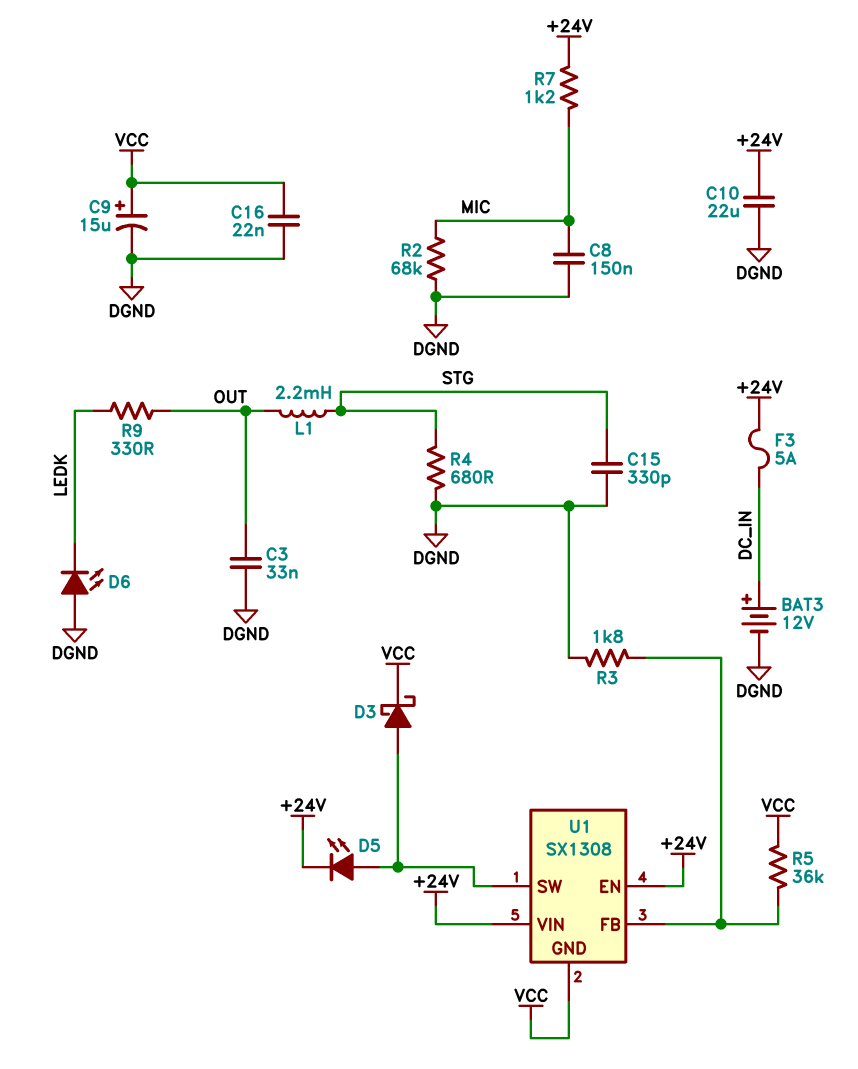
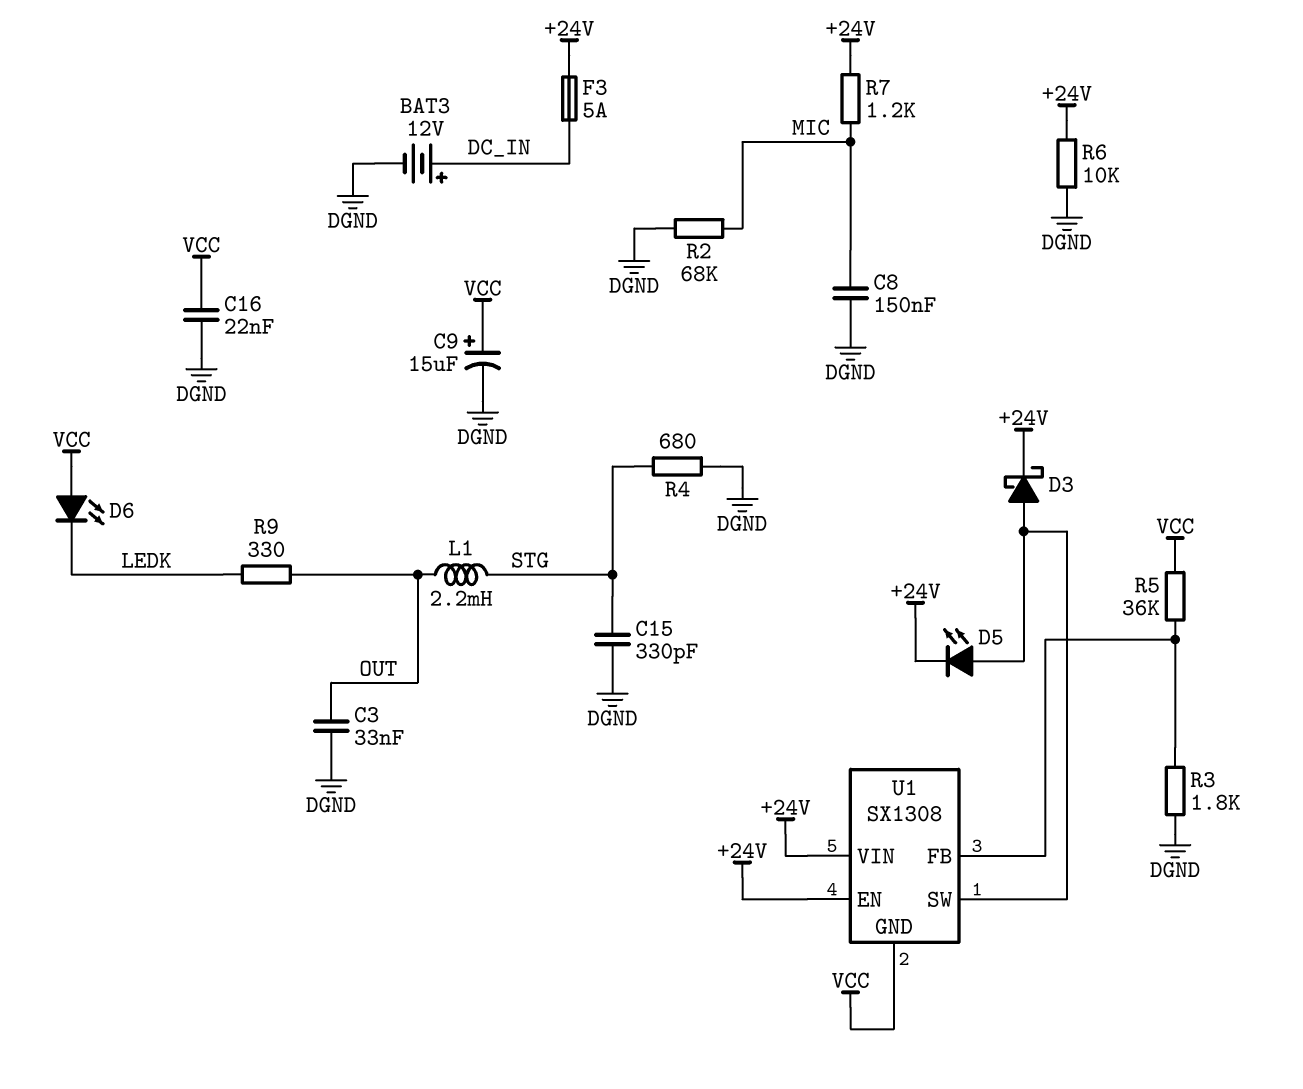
C10: 22uF (+24V, DGND) -> none
D3: schottky (A U1/SW, K VCC) -> schottky (A U1/SW, K +24V)
D6: LED (A DGND, K LEDK) -> LED (A VCC, K LEDK)
R6: none -> 10k (+24V, DGND)

